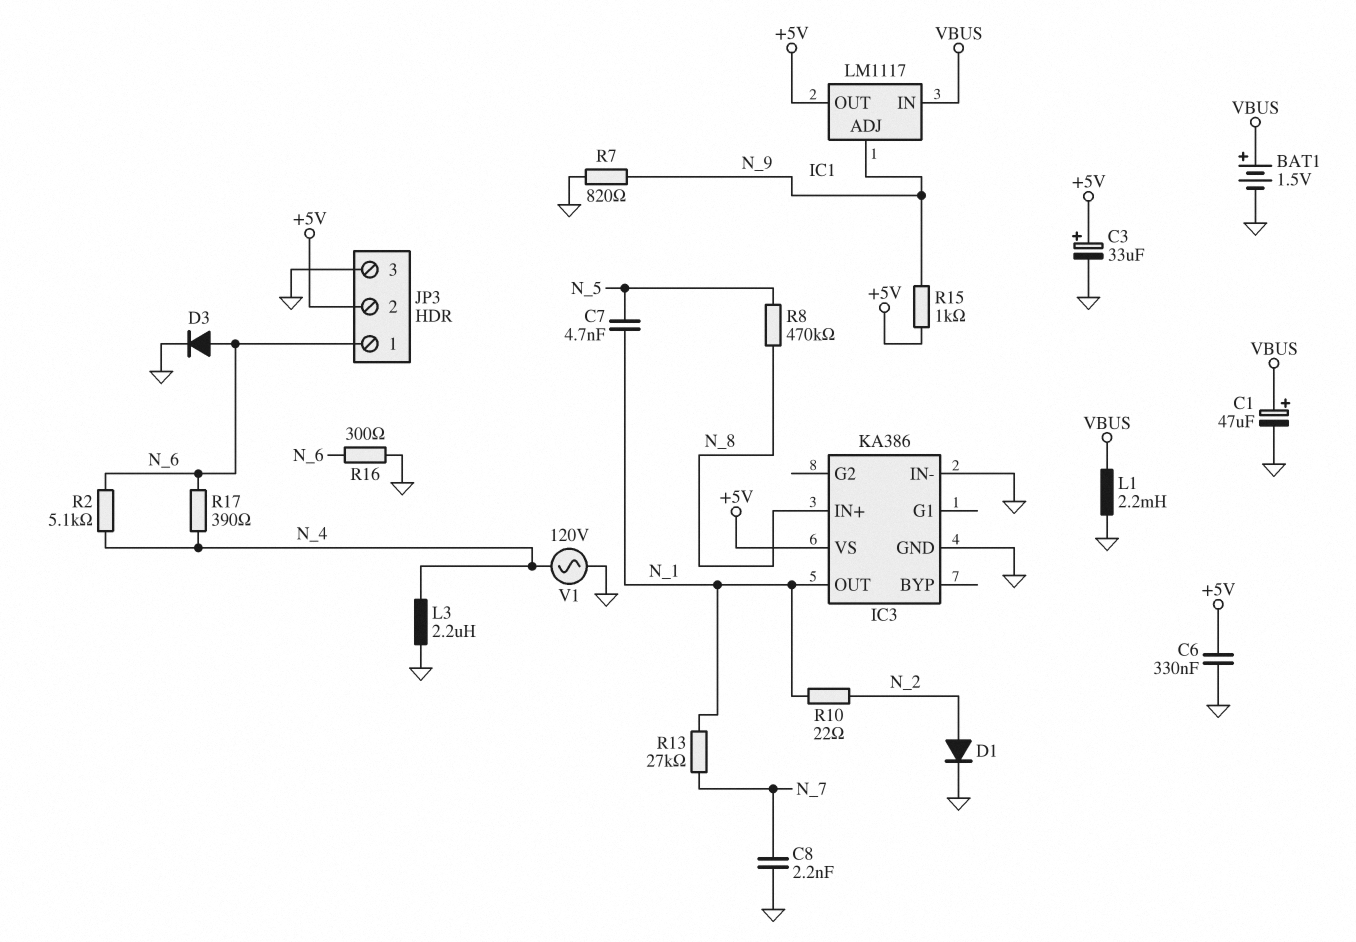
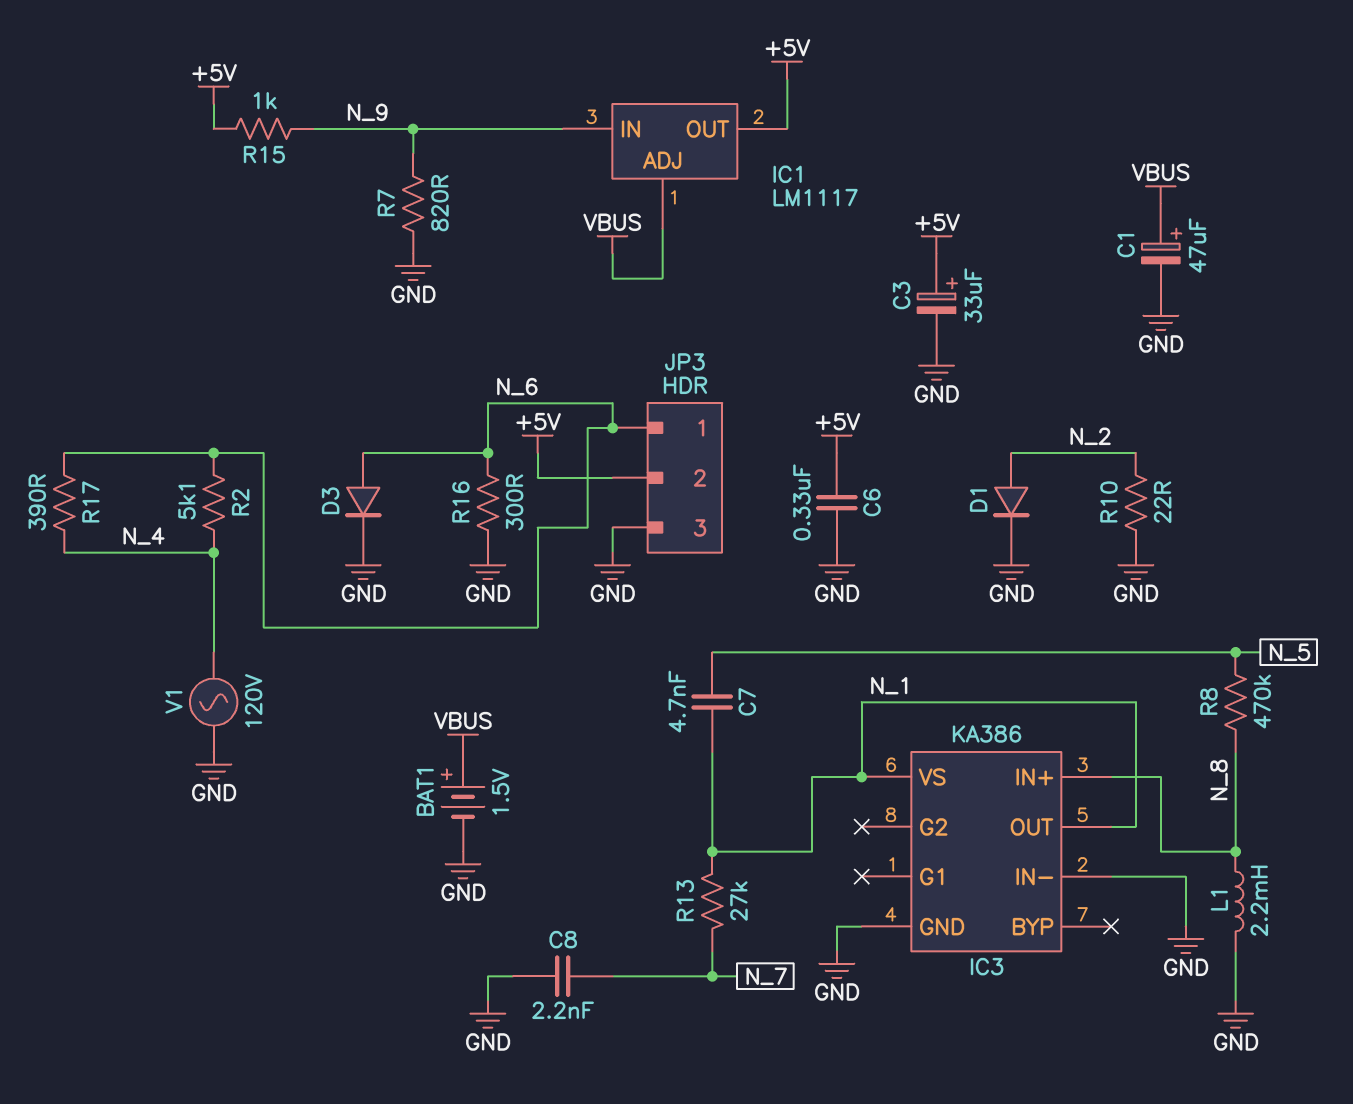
IC1 pin ADJ: N_9 -> VBUS
IC1 pin IN: VBUS -> N_9
IC3 pin VS: +5V -> N_1
L1: 2.2mH (GND, VBUS) -> 2.2mH (GND, N_8)
L3: 2.2uH (GND, N_4) -> none
R10: 22 (N_1, N_2) -> 22 (GND, N_2)

